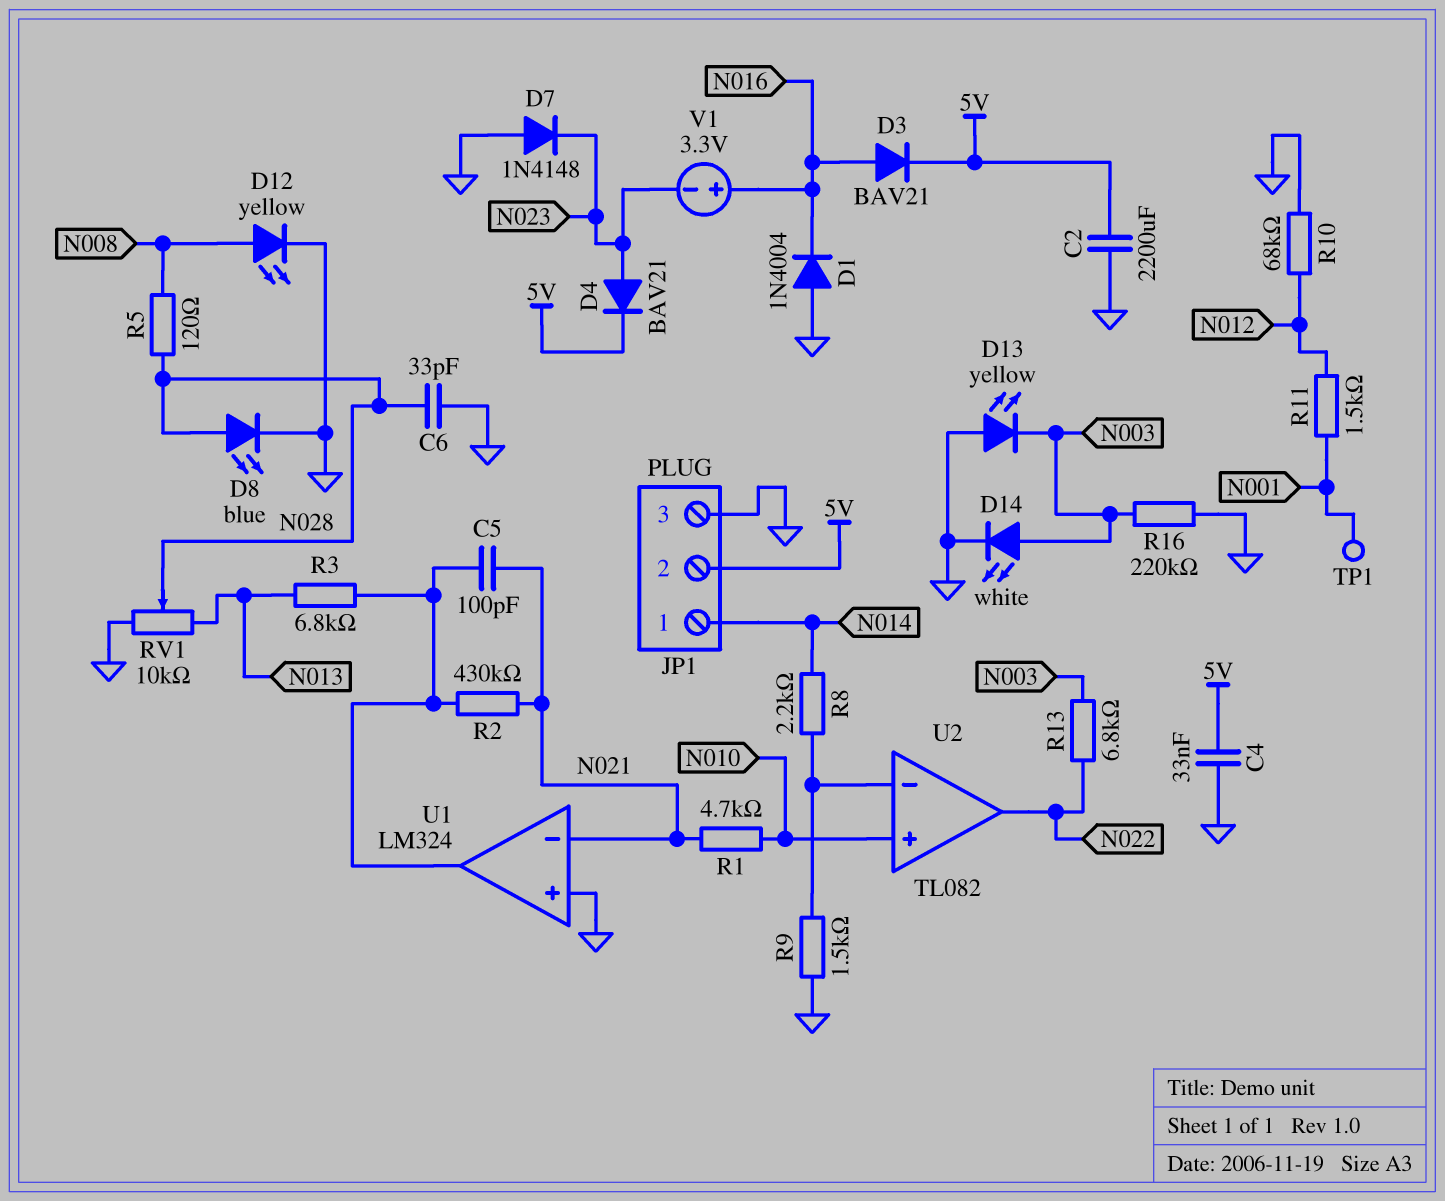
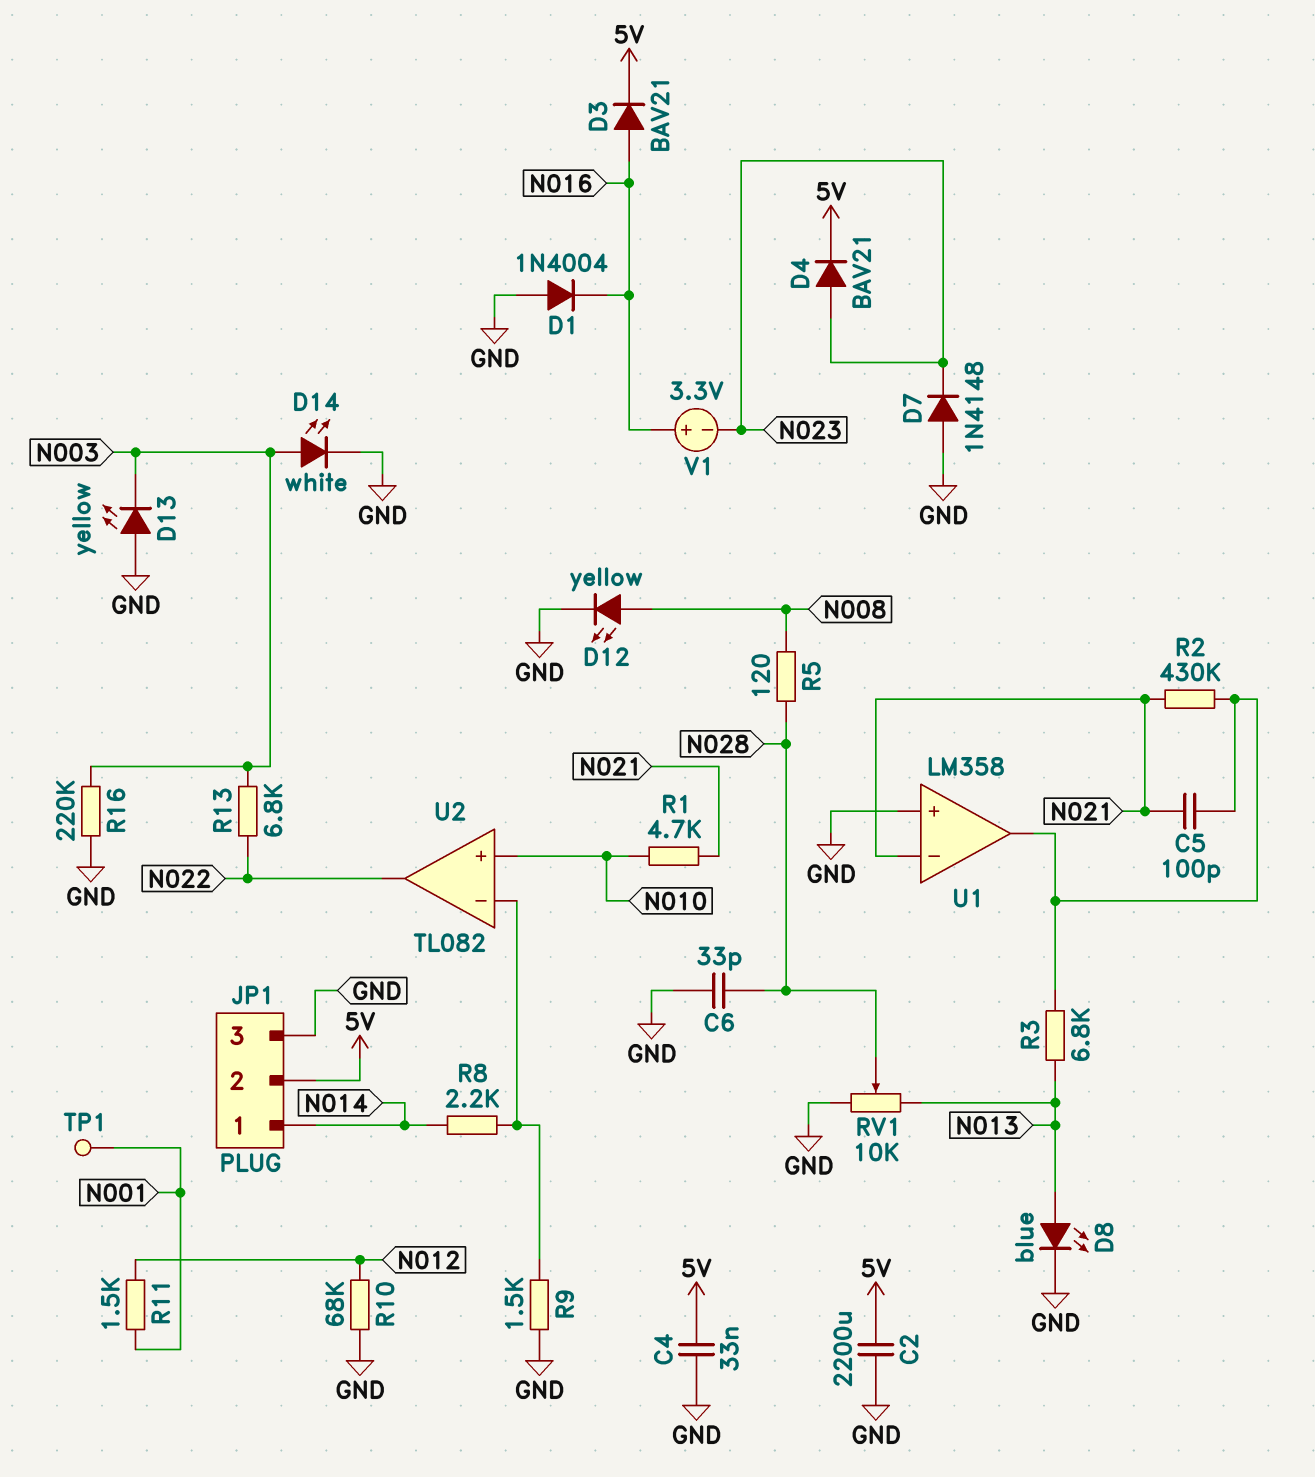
D8: LED blue (A N028, K GND) -> LED blue (A N013, K GND)
U1: LM324 -> LM358

